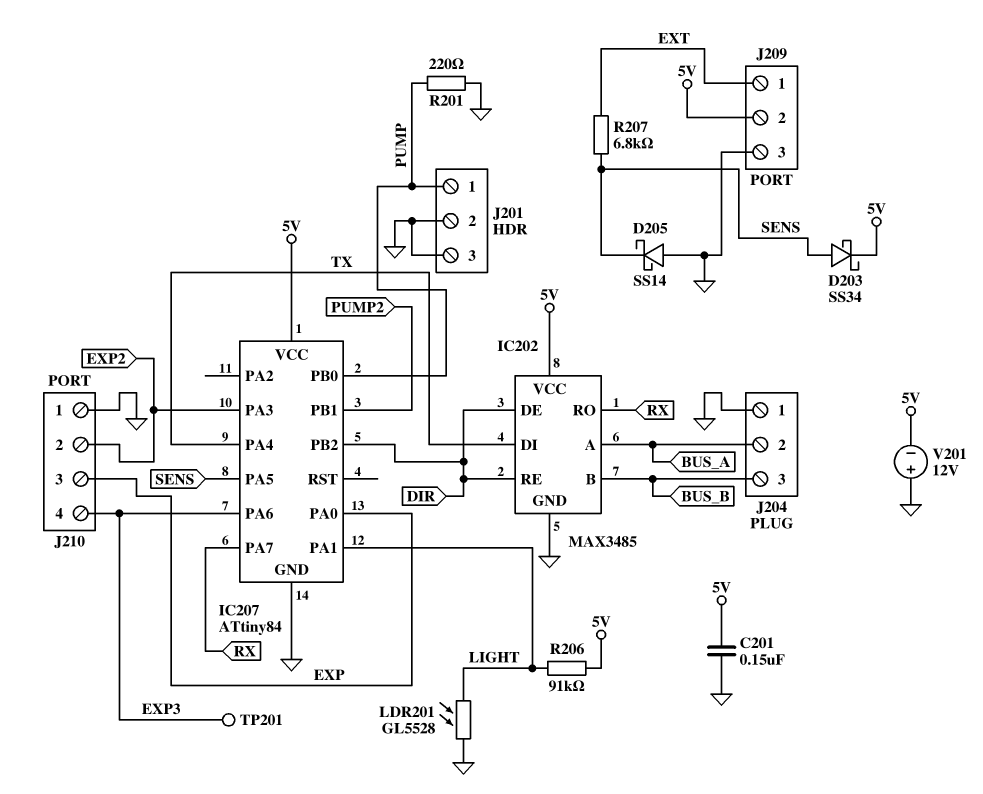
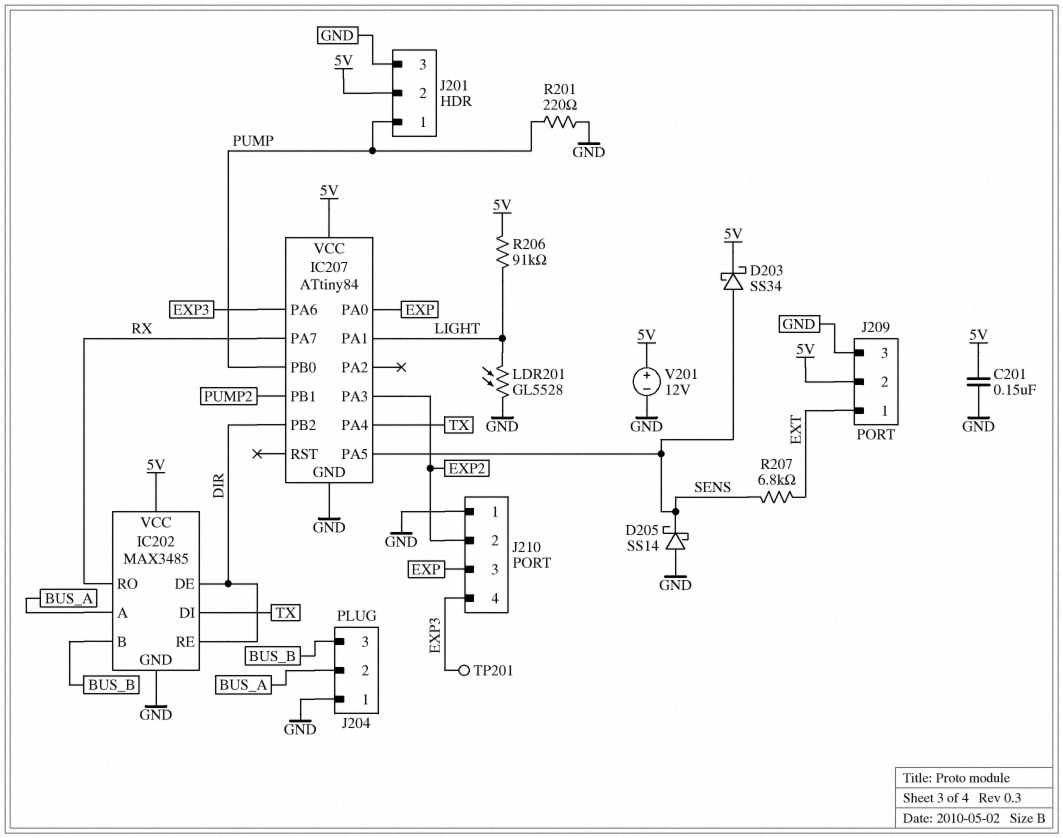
J201 pin 2: GND -> 5V
V201: 12V (plus GND, minus 5V) -> 12V (plus 5V, minus GND)

